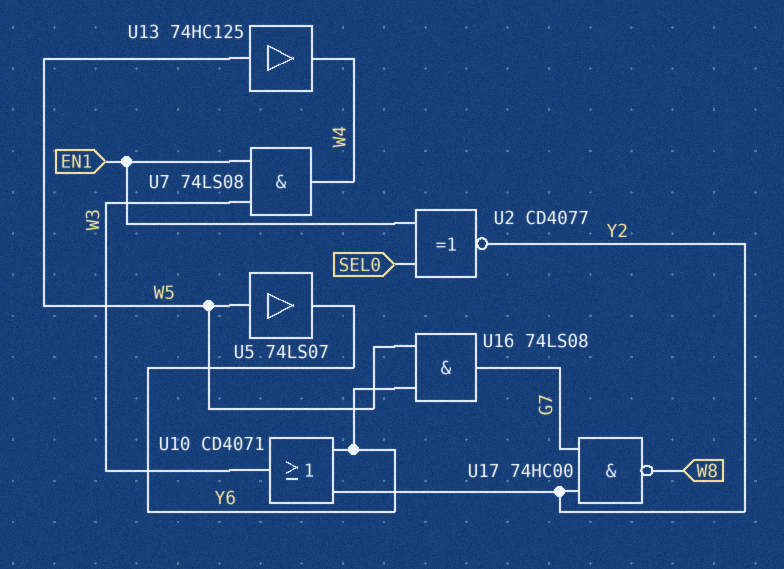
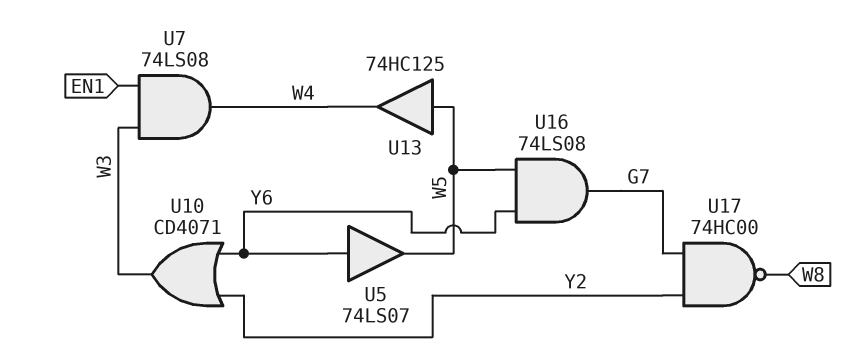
U2: XNOR CD4077 (in EN1, in SEL0, out Y2) -> none
U5: buffer 74LS07 (in W5, out Y6) -> buffer 74LS07 (in Y6, out W5)

